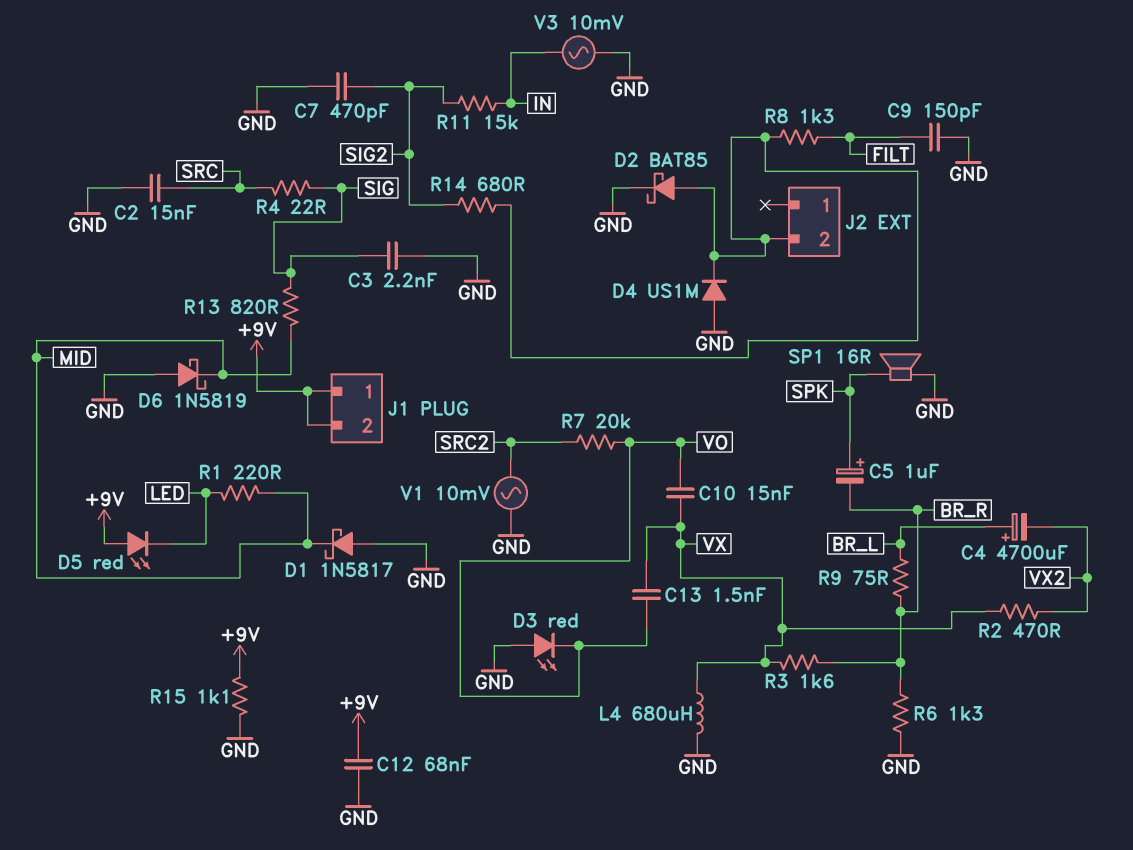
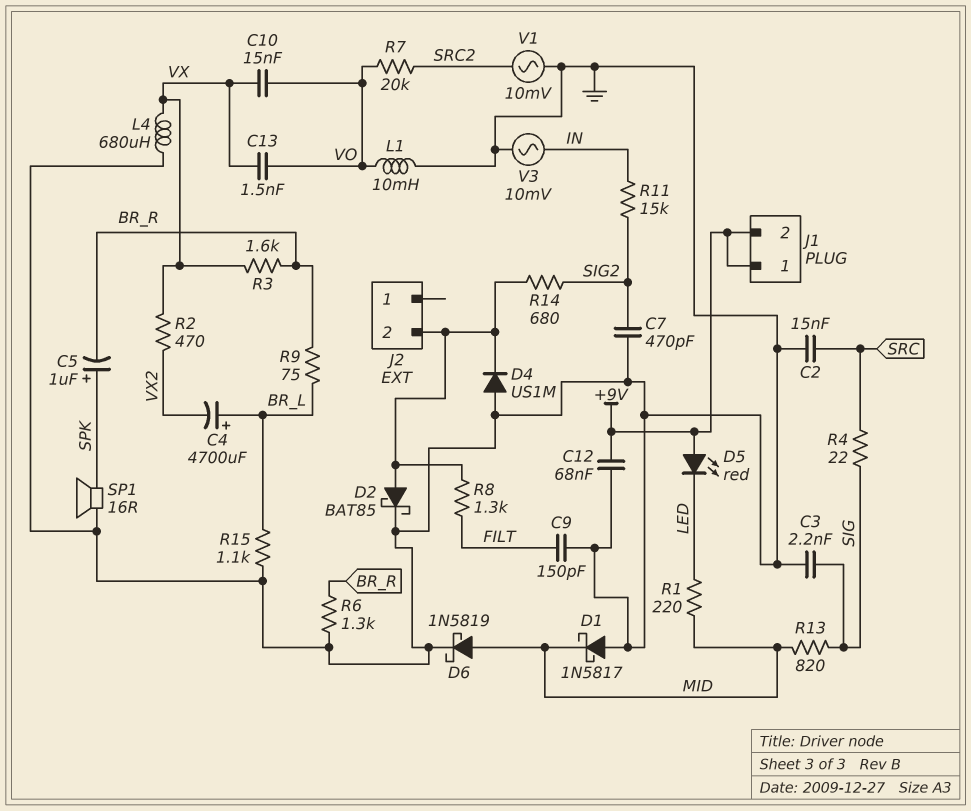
D3: LED red (A GND, K VO) -> none
D6: schottky 1N5819 (A GND, K MID) -> schottky 1N5819 (A MID, K GND)
L1: none -> 10mH (GND, VO)
R15: 1.1k (+9V, GND) -> 1.1k (BR_L, GND)

